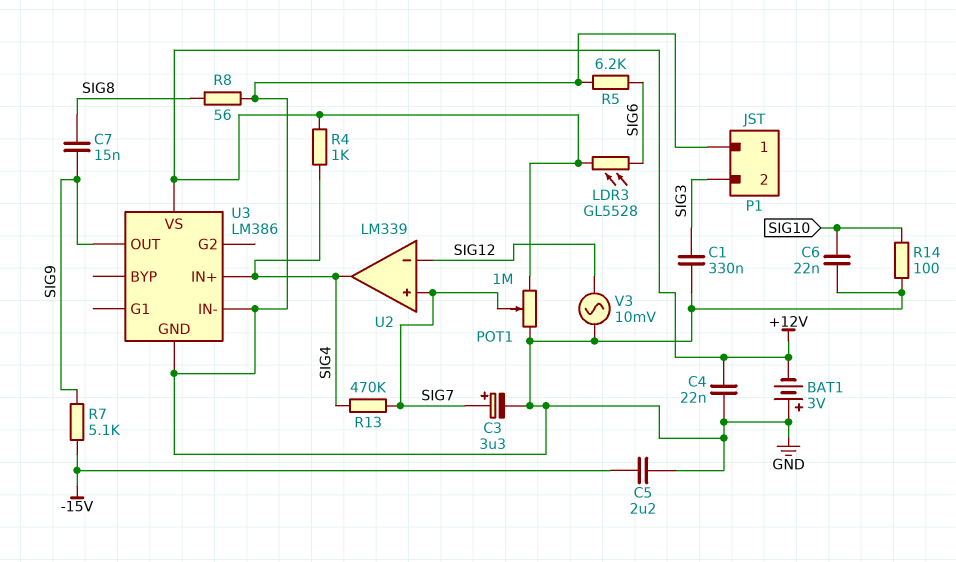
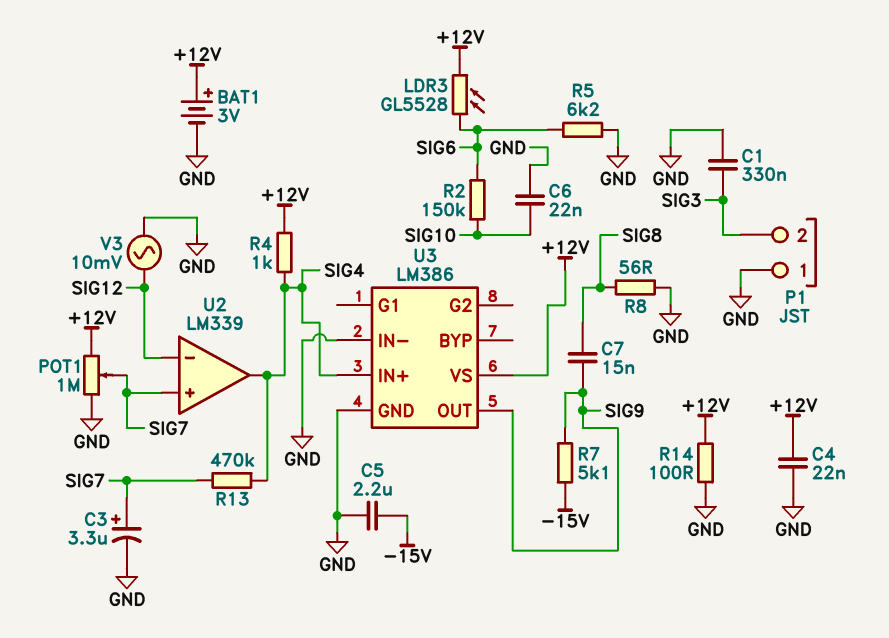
BAT1: 3V (plus GND, minus +12V) -> 3V (plus +12V, minus GND)
R2: none -> 150k (SIG6, SIG10)
R14: 100 (GND, SIG10) -> 100 (+12V, GND)

